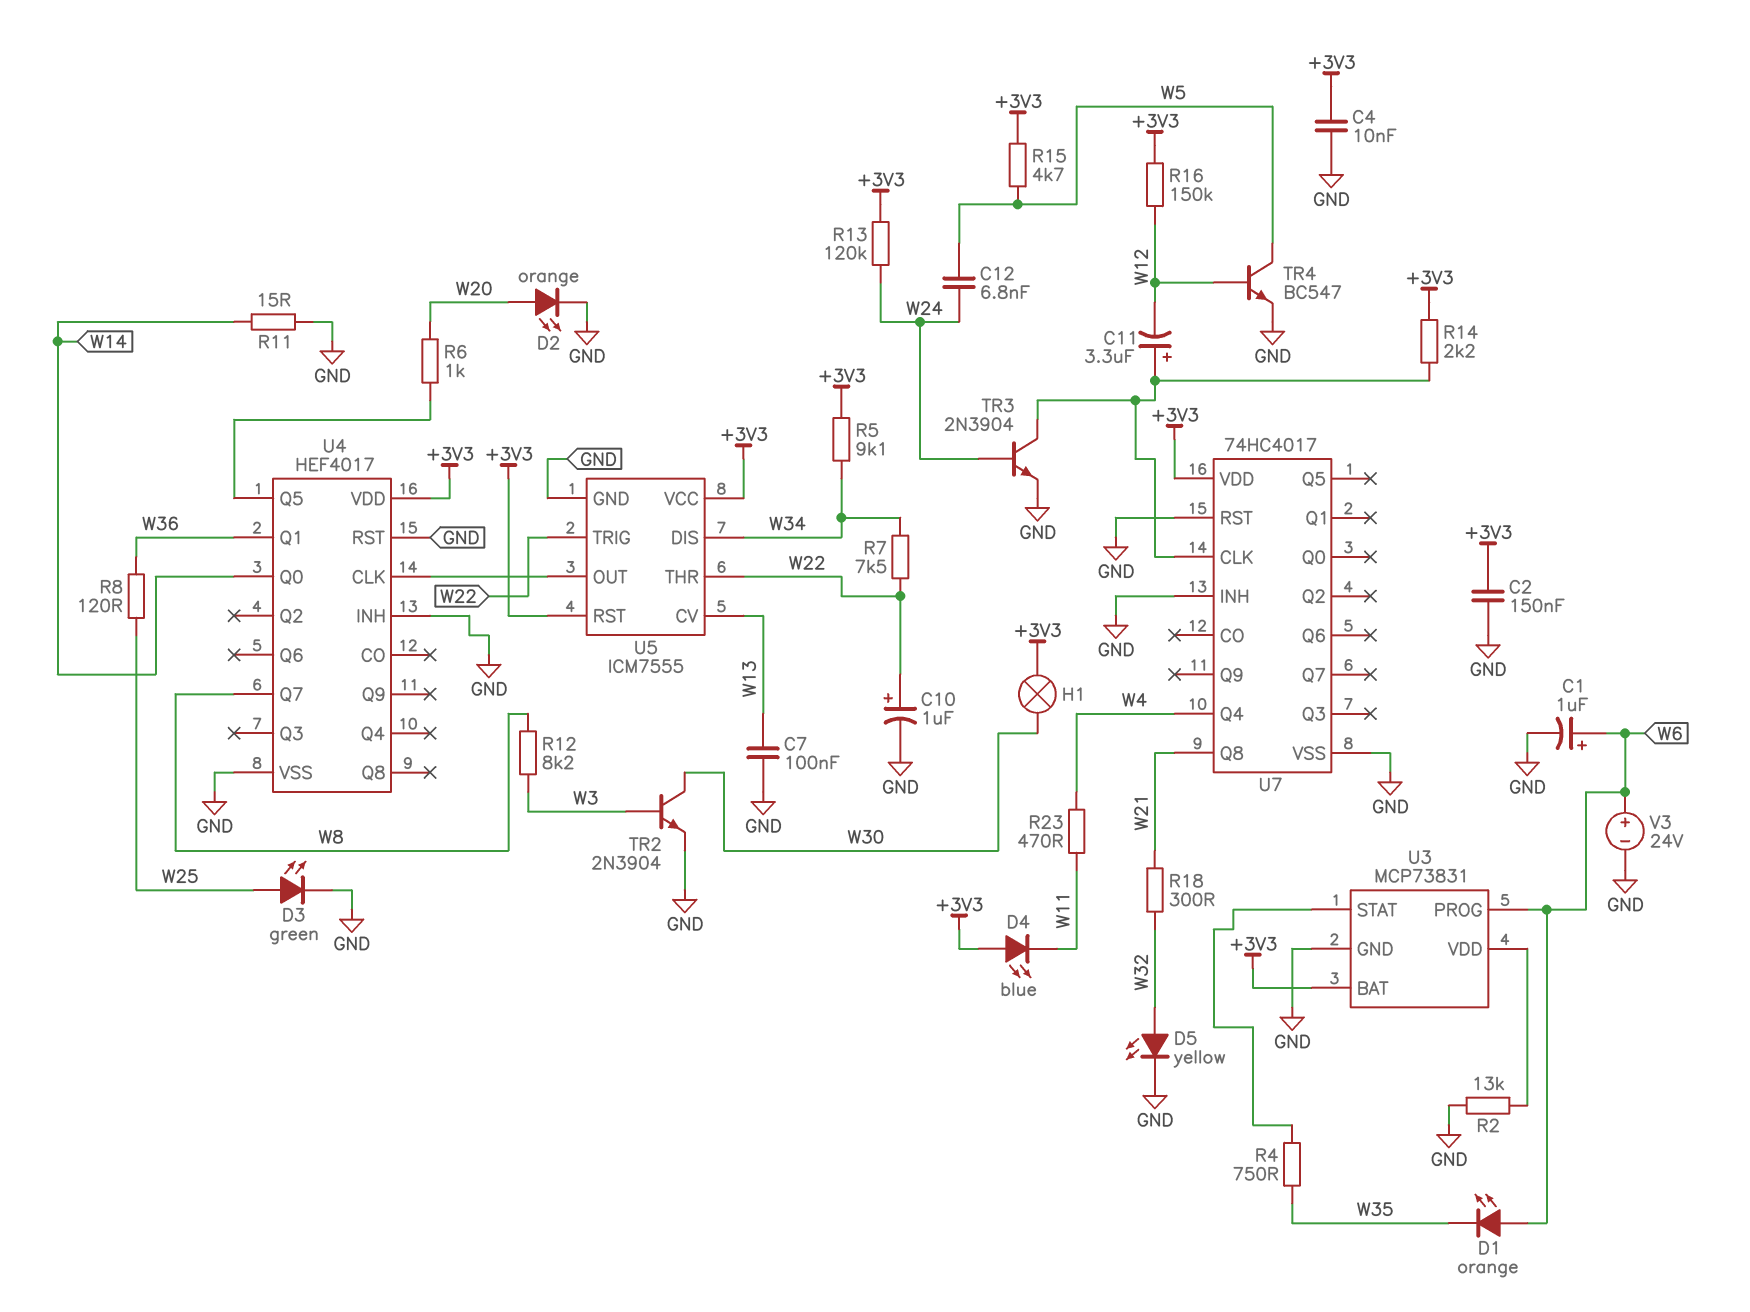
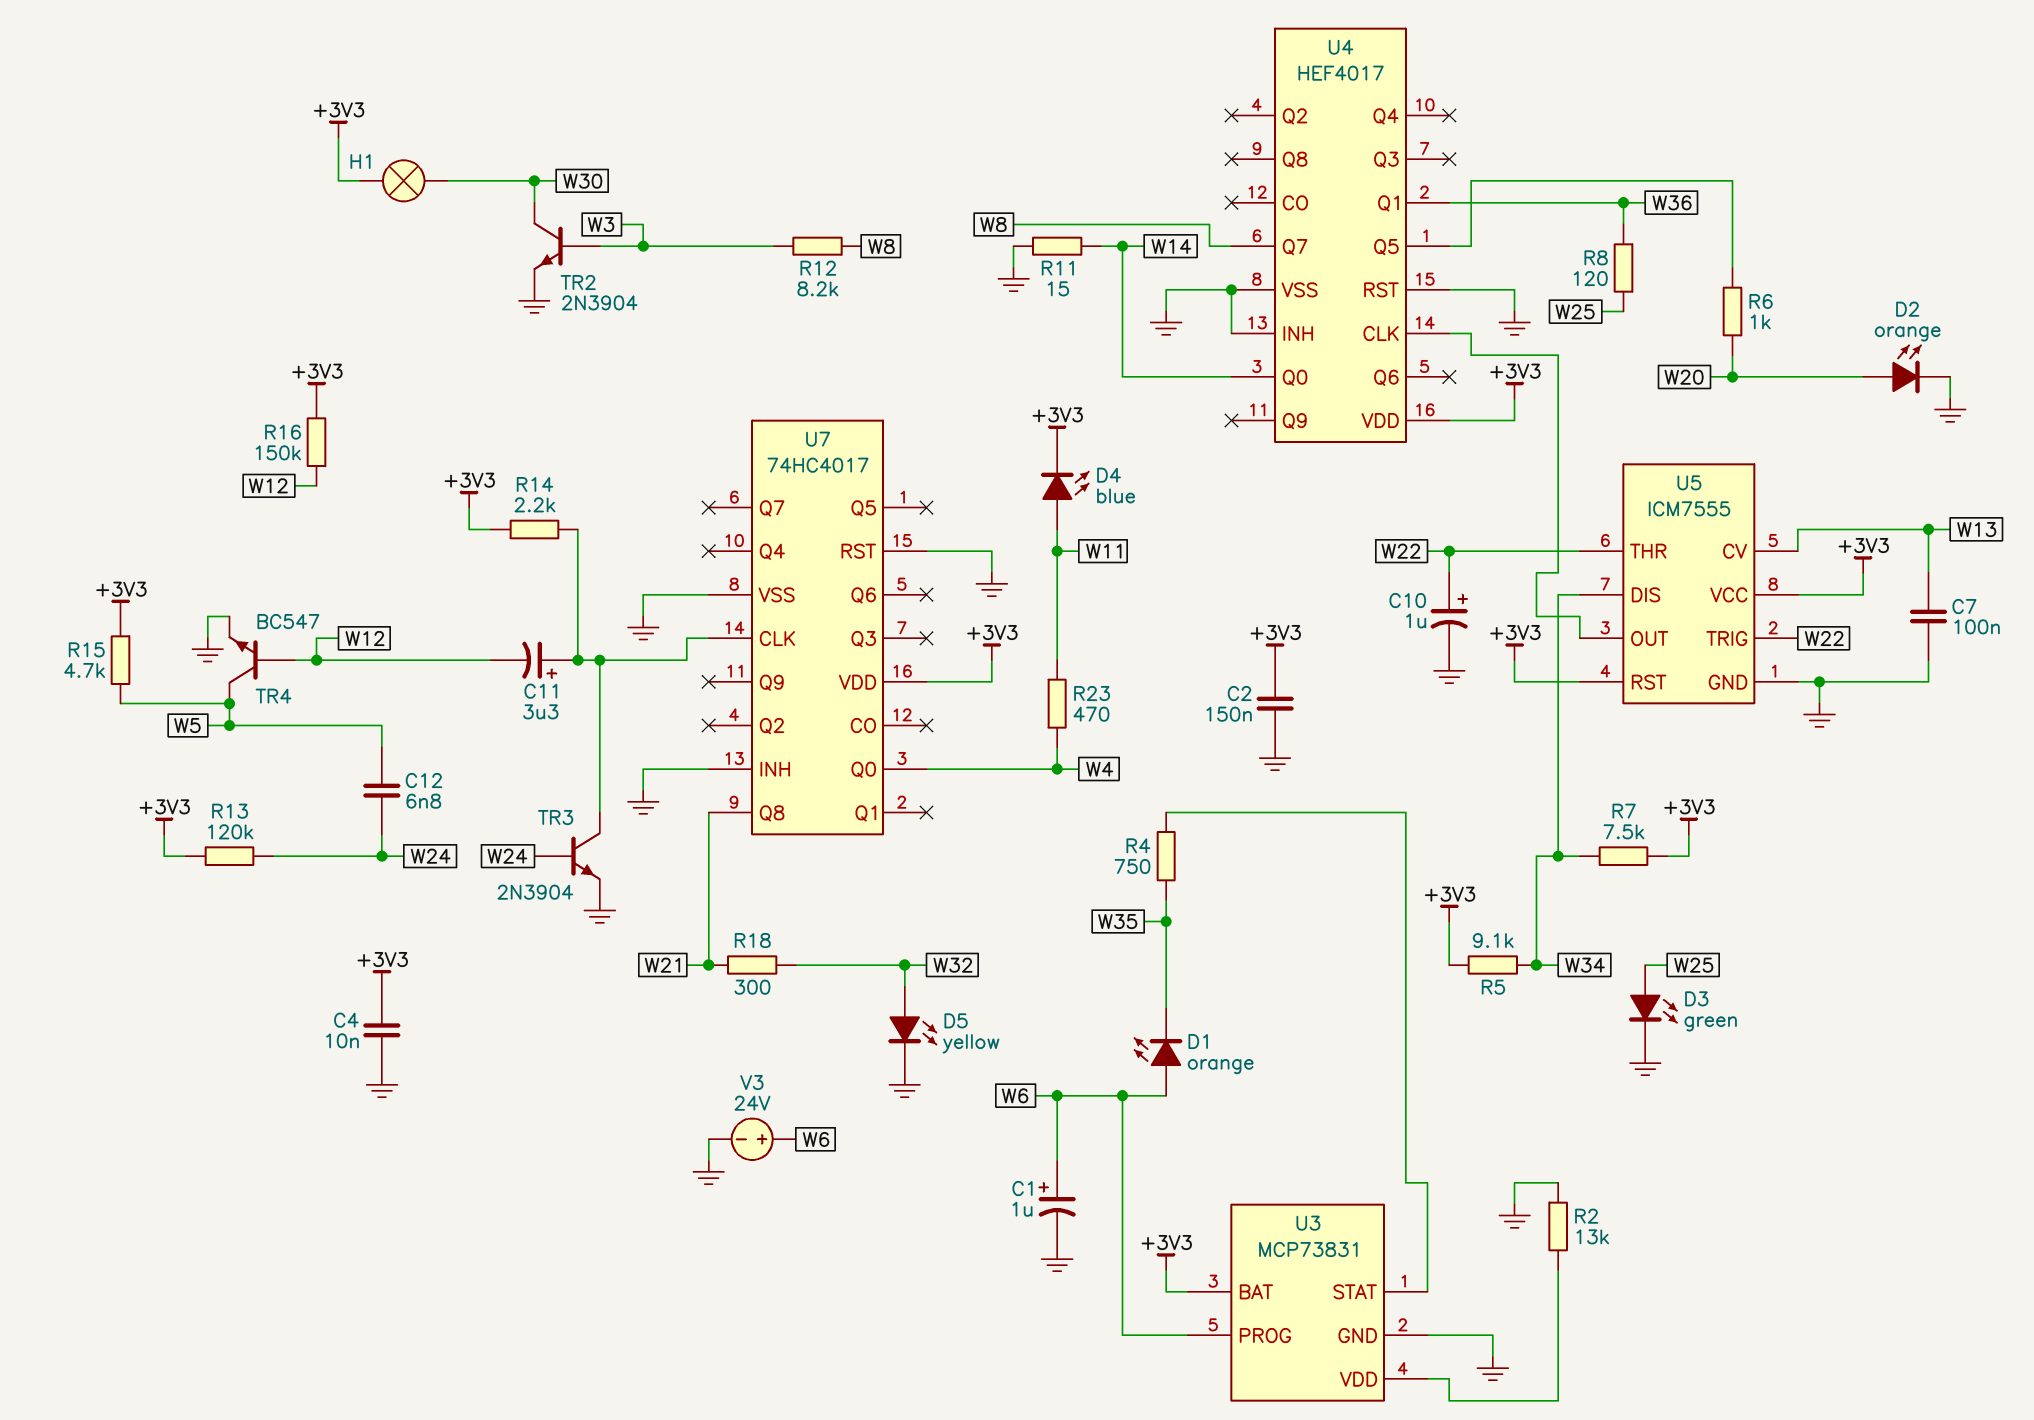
D4: LED blue (A +3V3, K W11) -> LED blue (A W11, K +3V3)
R7: 7.5k (W22, W34) -> 7.5k (+3V3, W34)
U7 pin Q0: none -> W4
U7 pin Q4: W4 -> none

